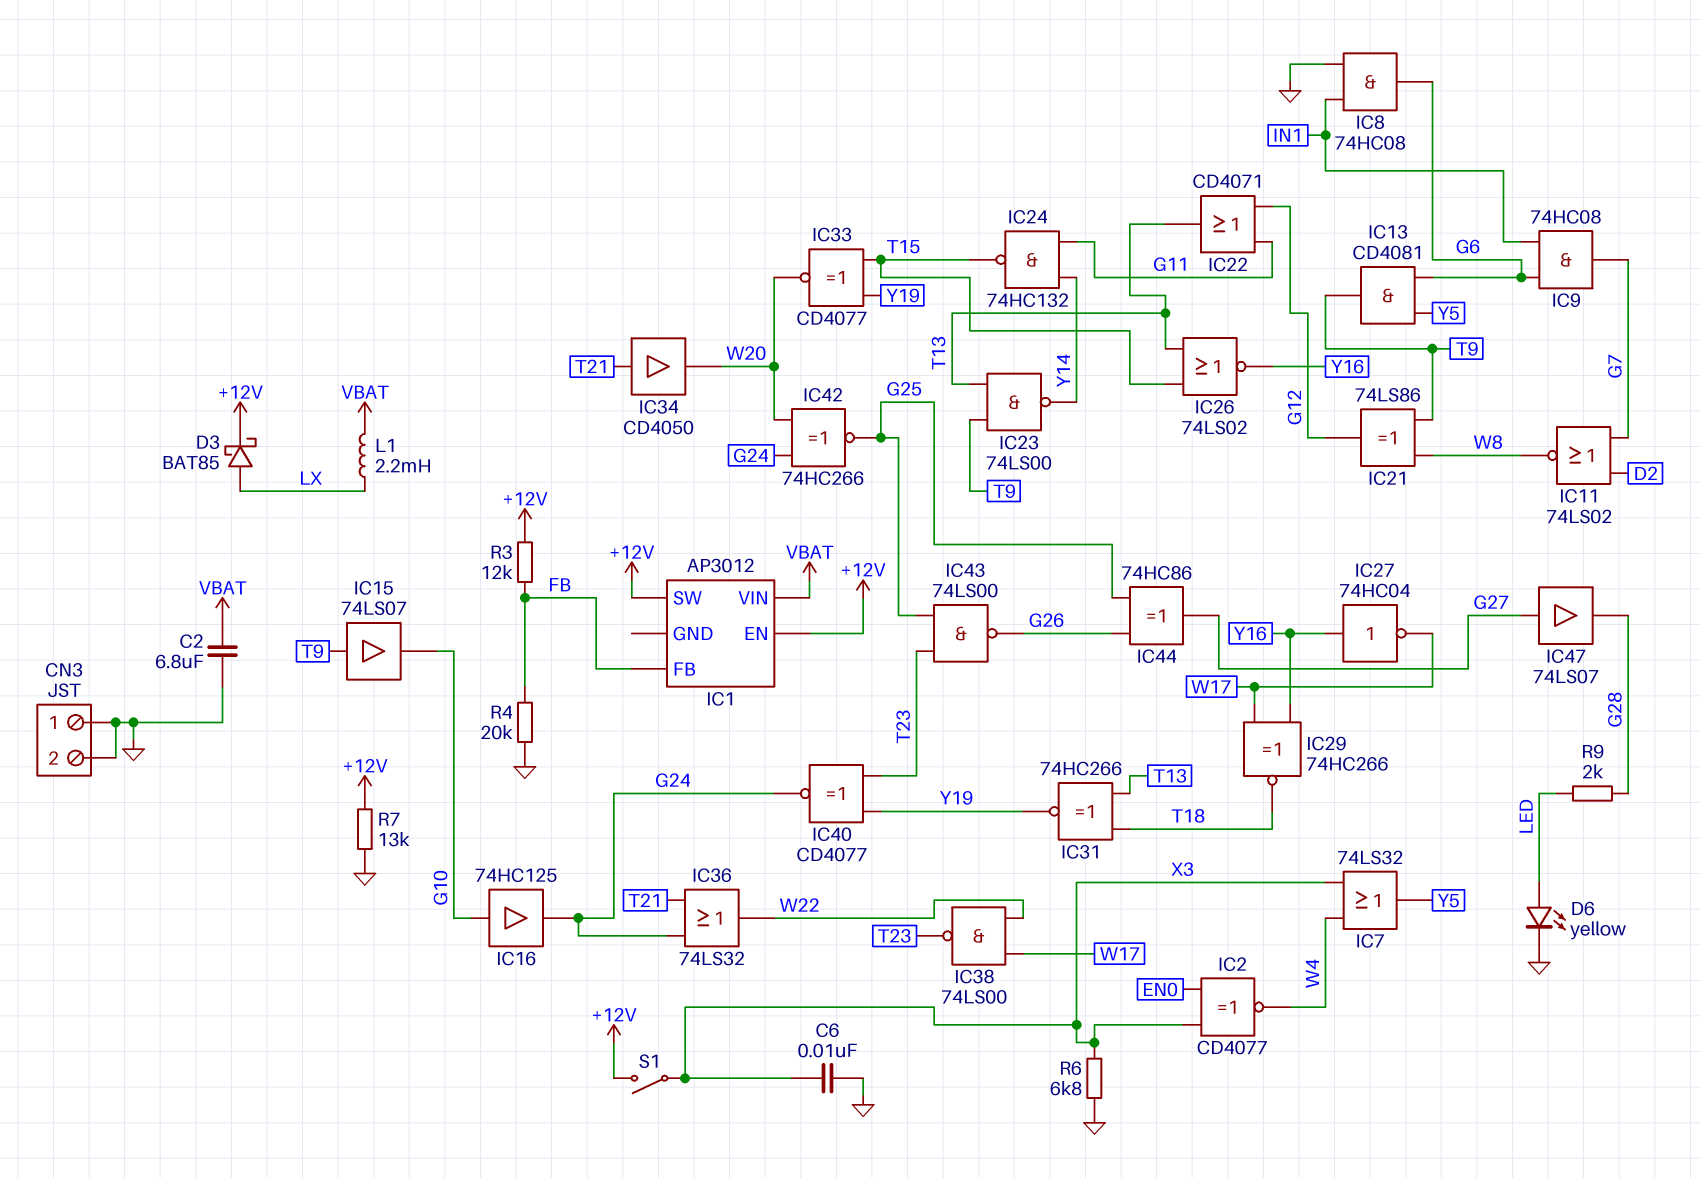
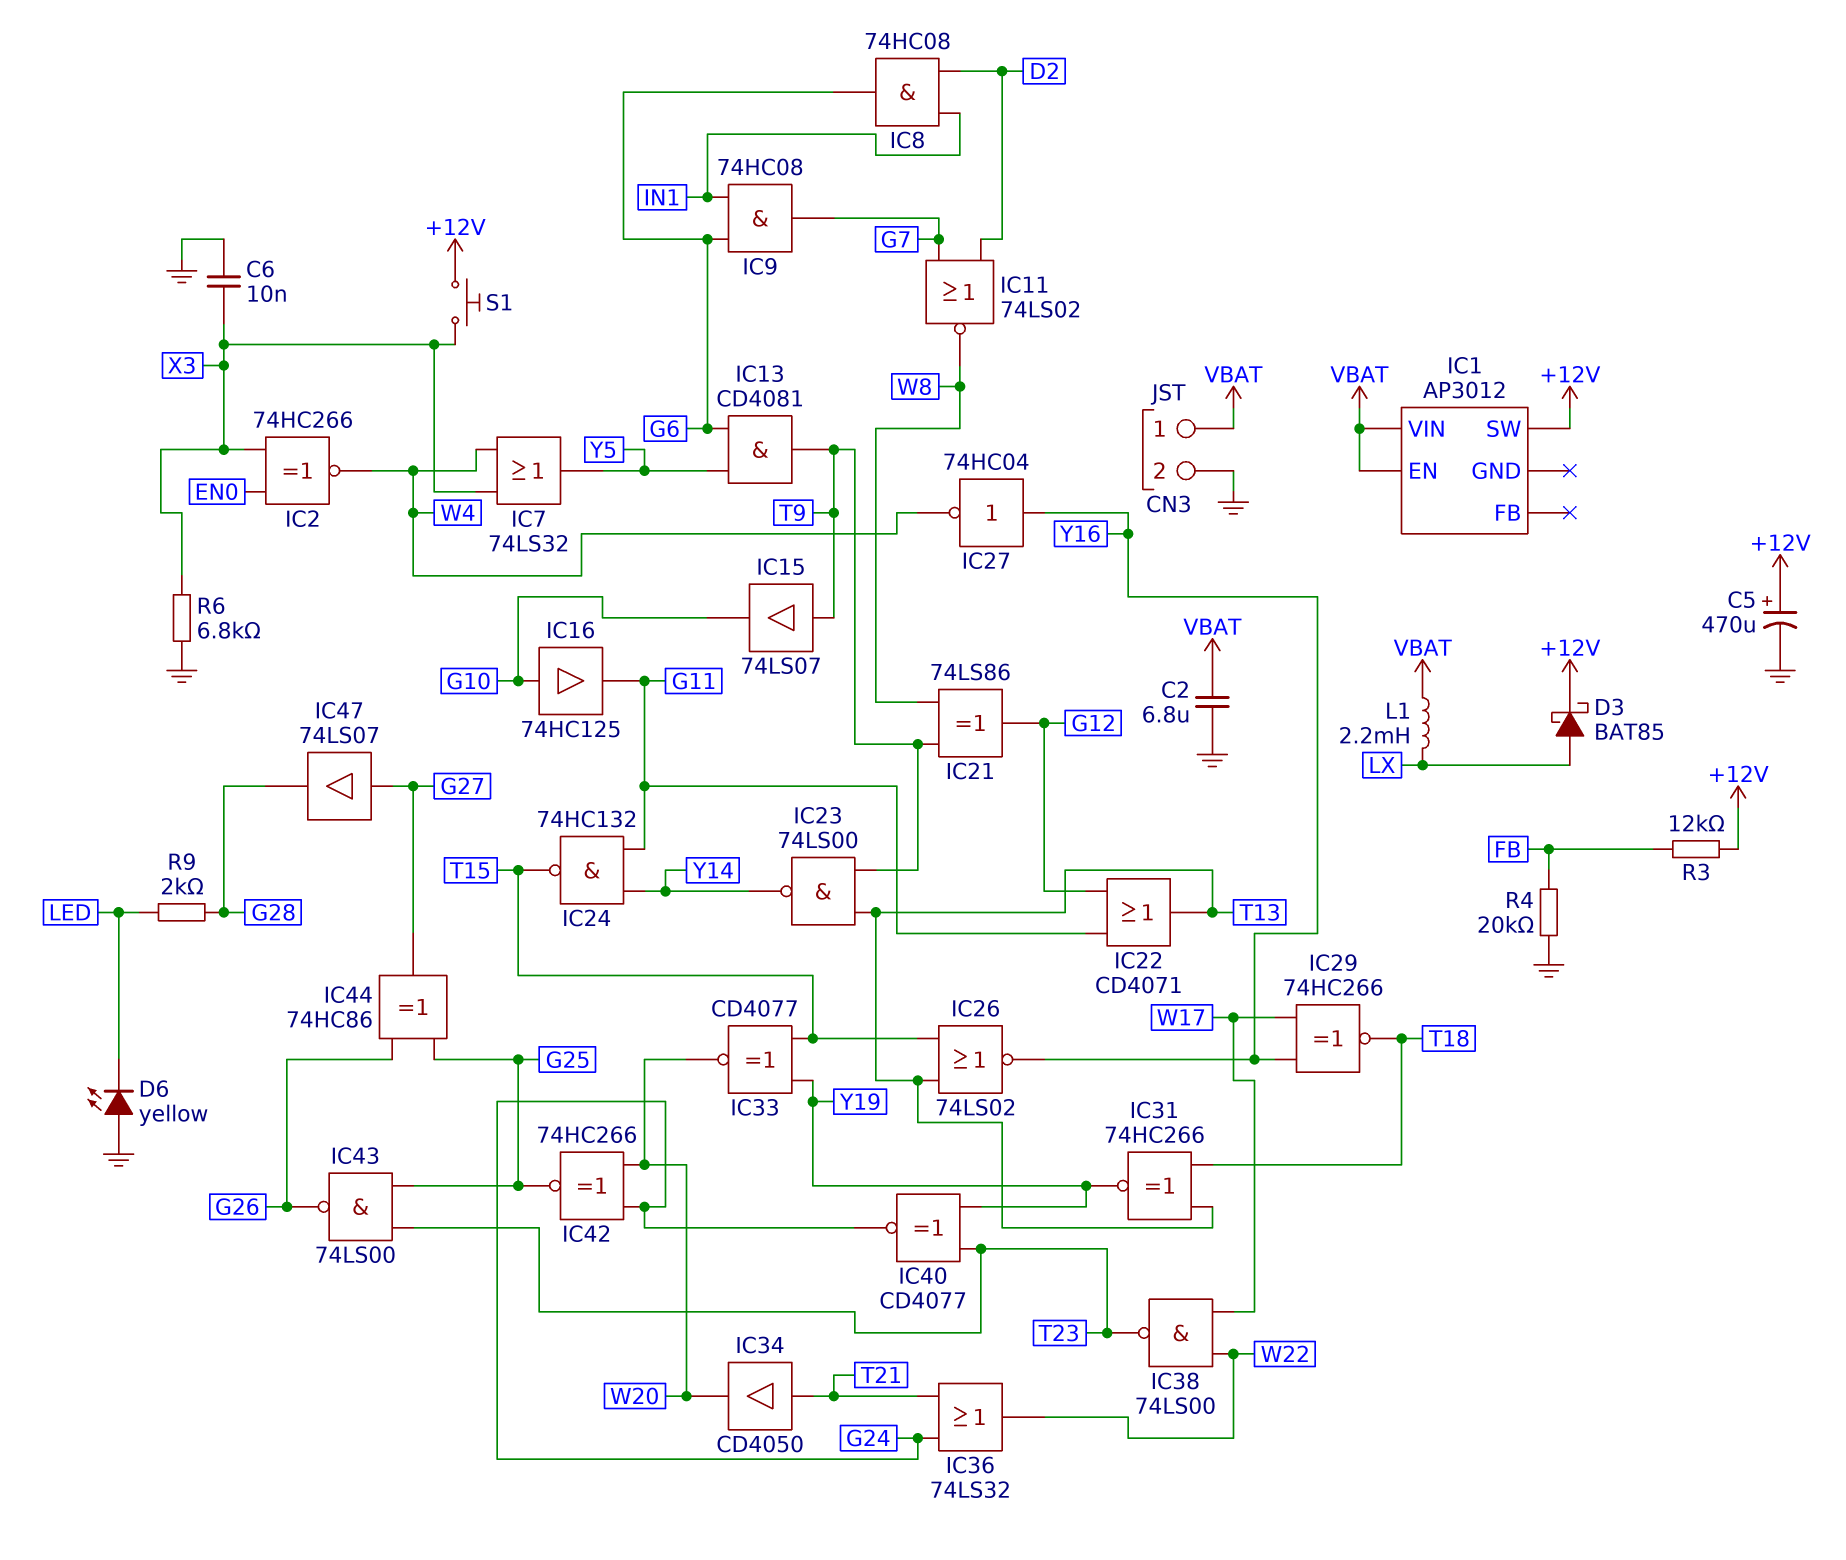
C5: none -> 470uF (plus +12V, minus GND)
CN3 pin 1: GND -> VBAT
D6: LED yellow (A LED, K GND) -> LED yellow (A GND, K LED)
IC1 pin EN: +12V -> VBAT
IC1 pin FB: FB -> none
IC2: XNOR CD4077 (in EN0, in X3, out W4) -> XNOR 74HC266 (in EN0, in X3, out W4)
IC8: AND 74HC08 (in GND, in IN1, out G6) -> AND 74HC08 (in D2, in IN1, out G6)
IC16: buffer 74HC125 (in G10, out G24) -> buffer 74HC125 (in G10, out G11)
IC27: NOT 74HC04 (in Y16, out W17) -> NOT 74HC04 (in Y16, out W4)
R7: 13k (+12V, GND) -> none
S1: switch (+12V, X3) -> button (+12V, X3)

